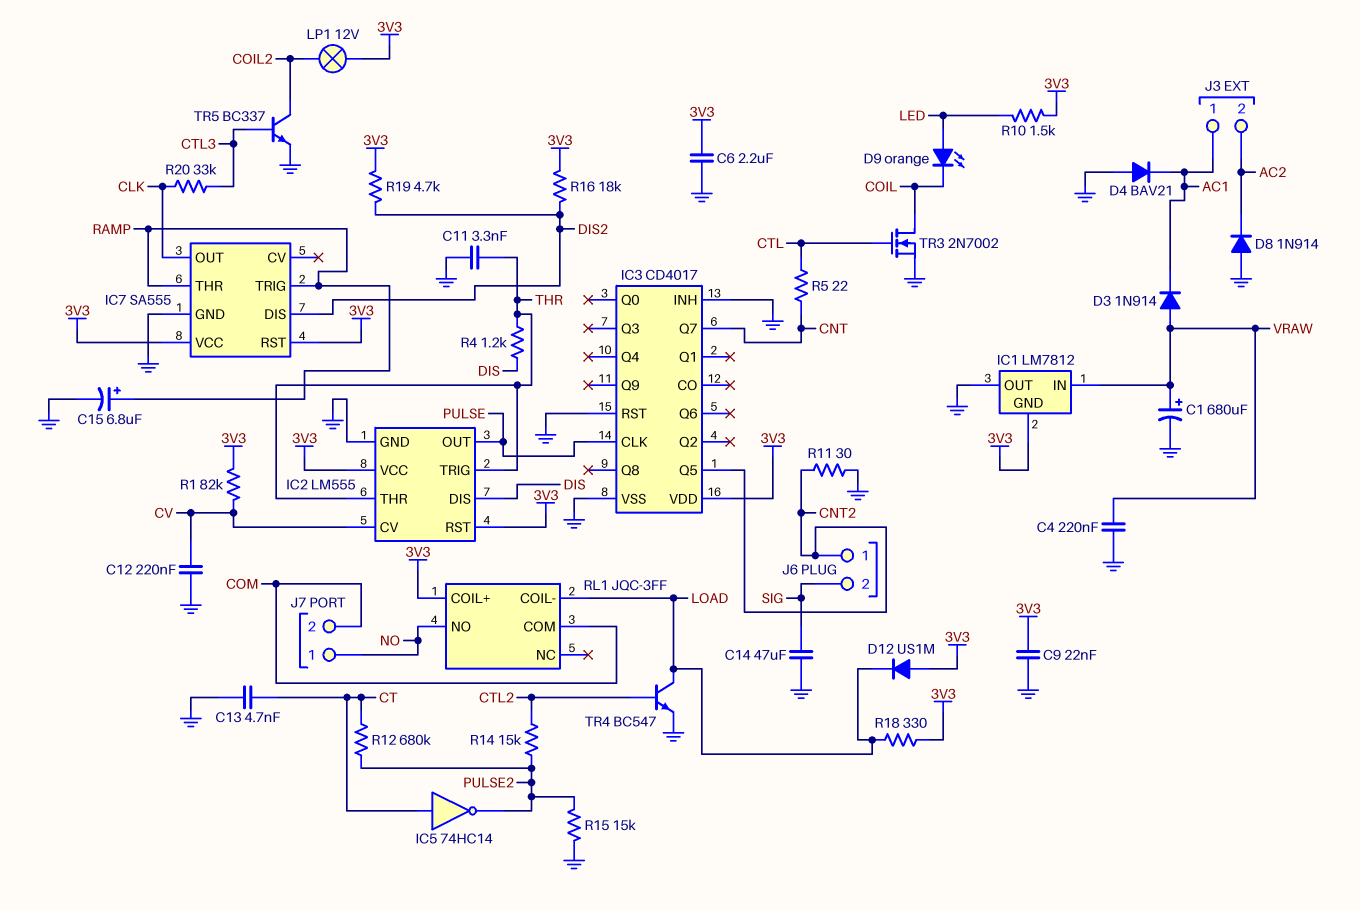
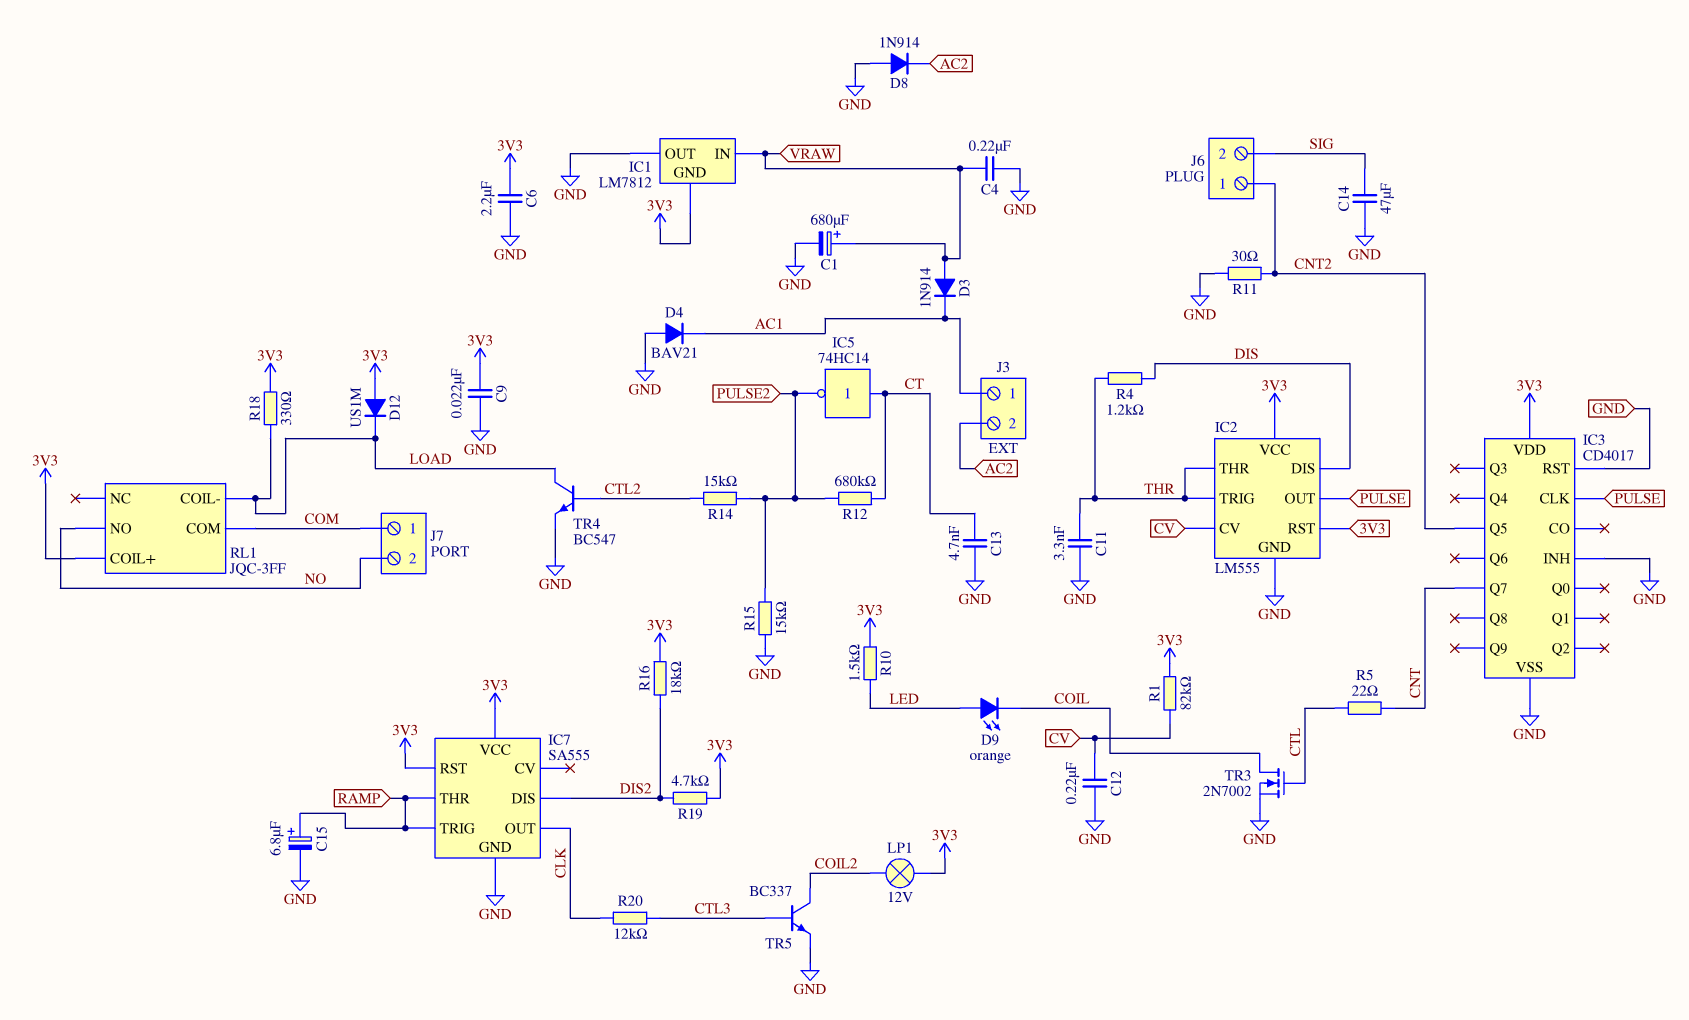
J7 pin 1: NO -> COM
J7 pin 2: COM -> NO
R20: 33k (CLK, CTL3) -> 12k (CLK, CTL3)

